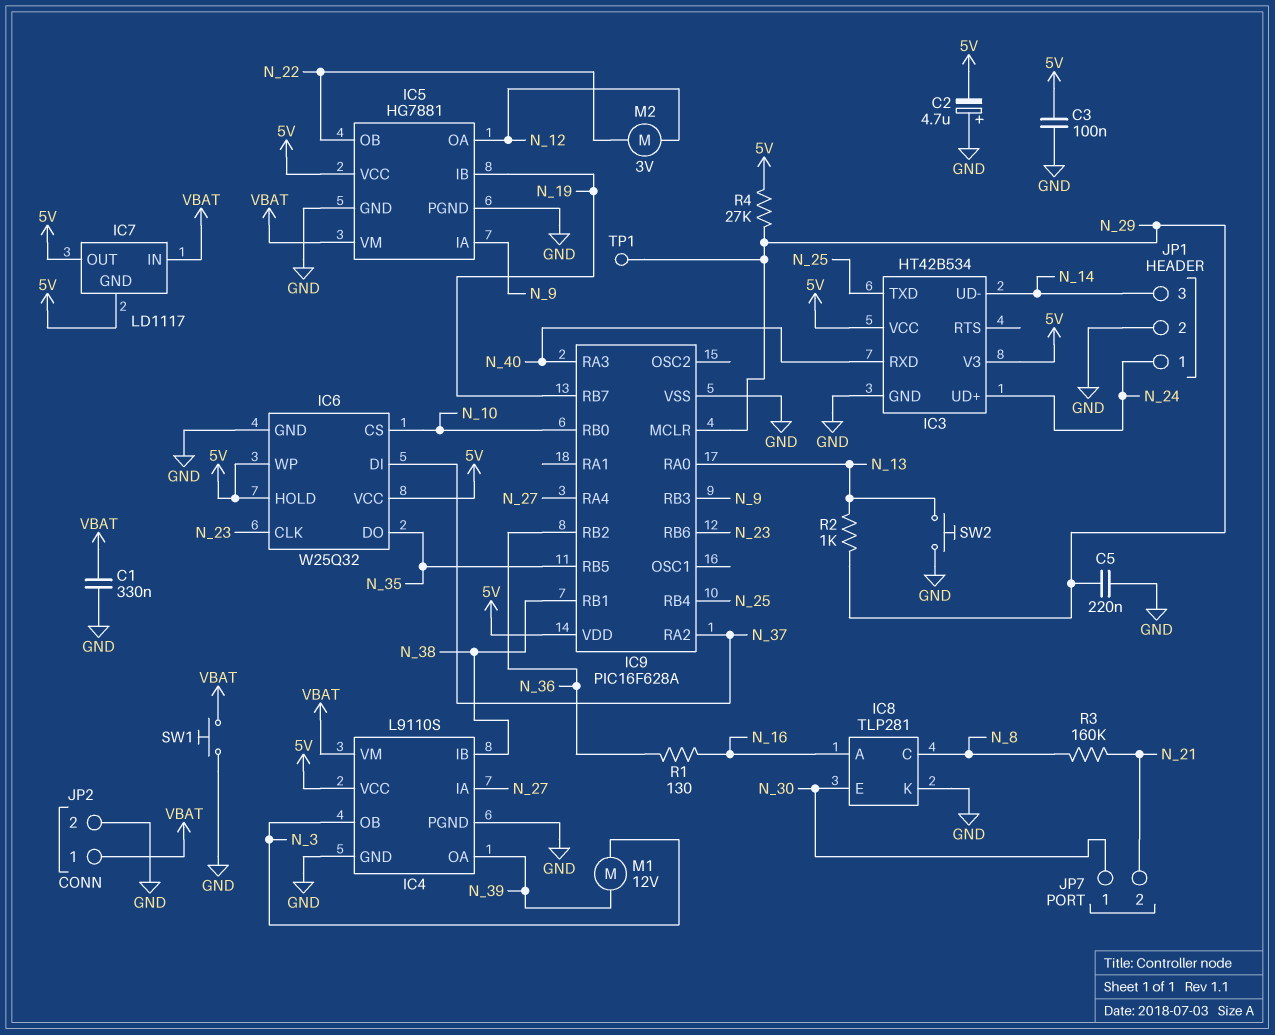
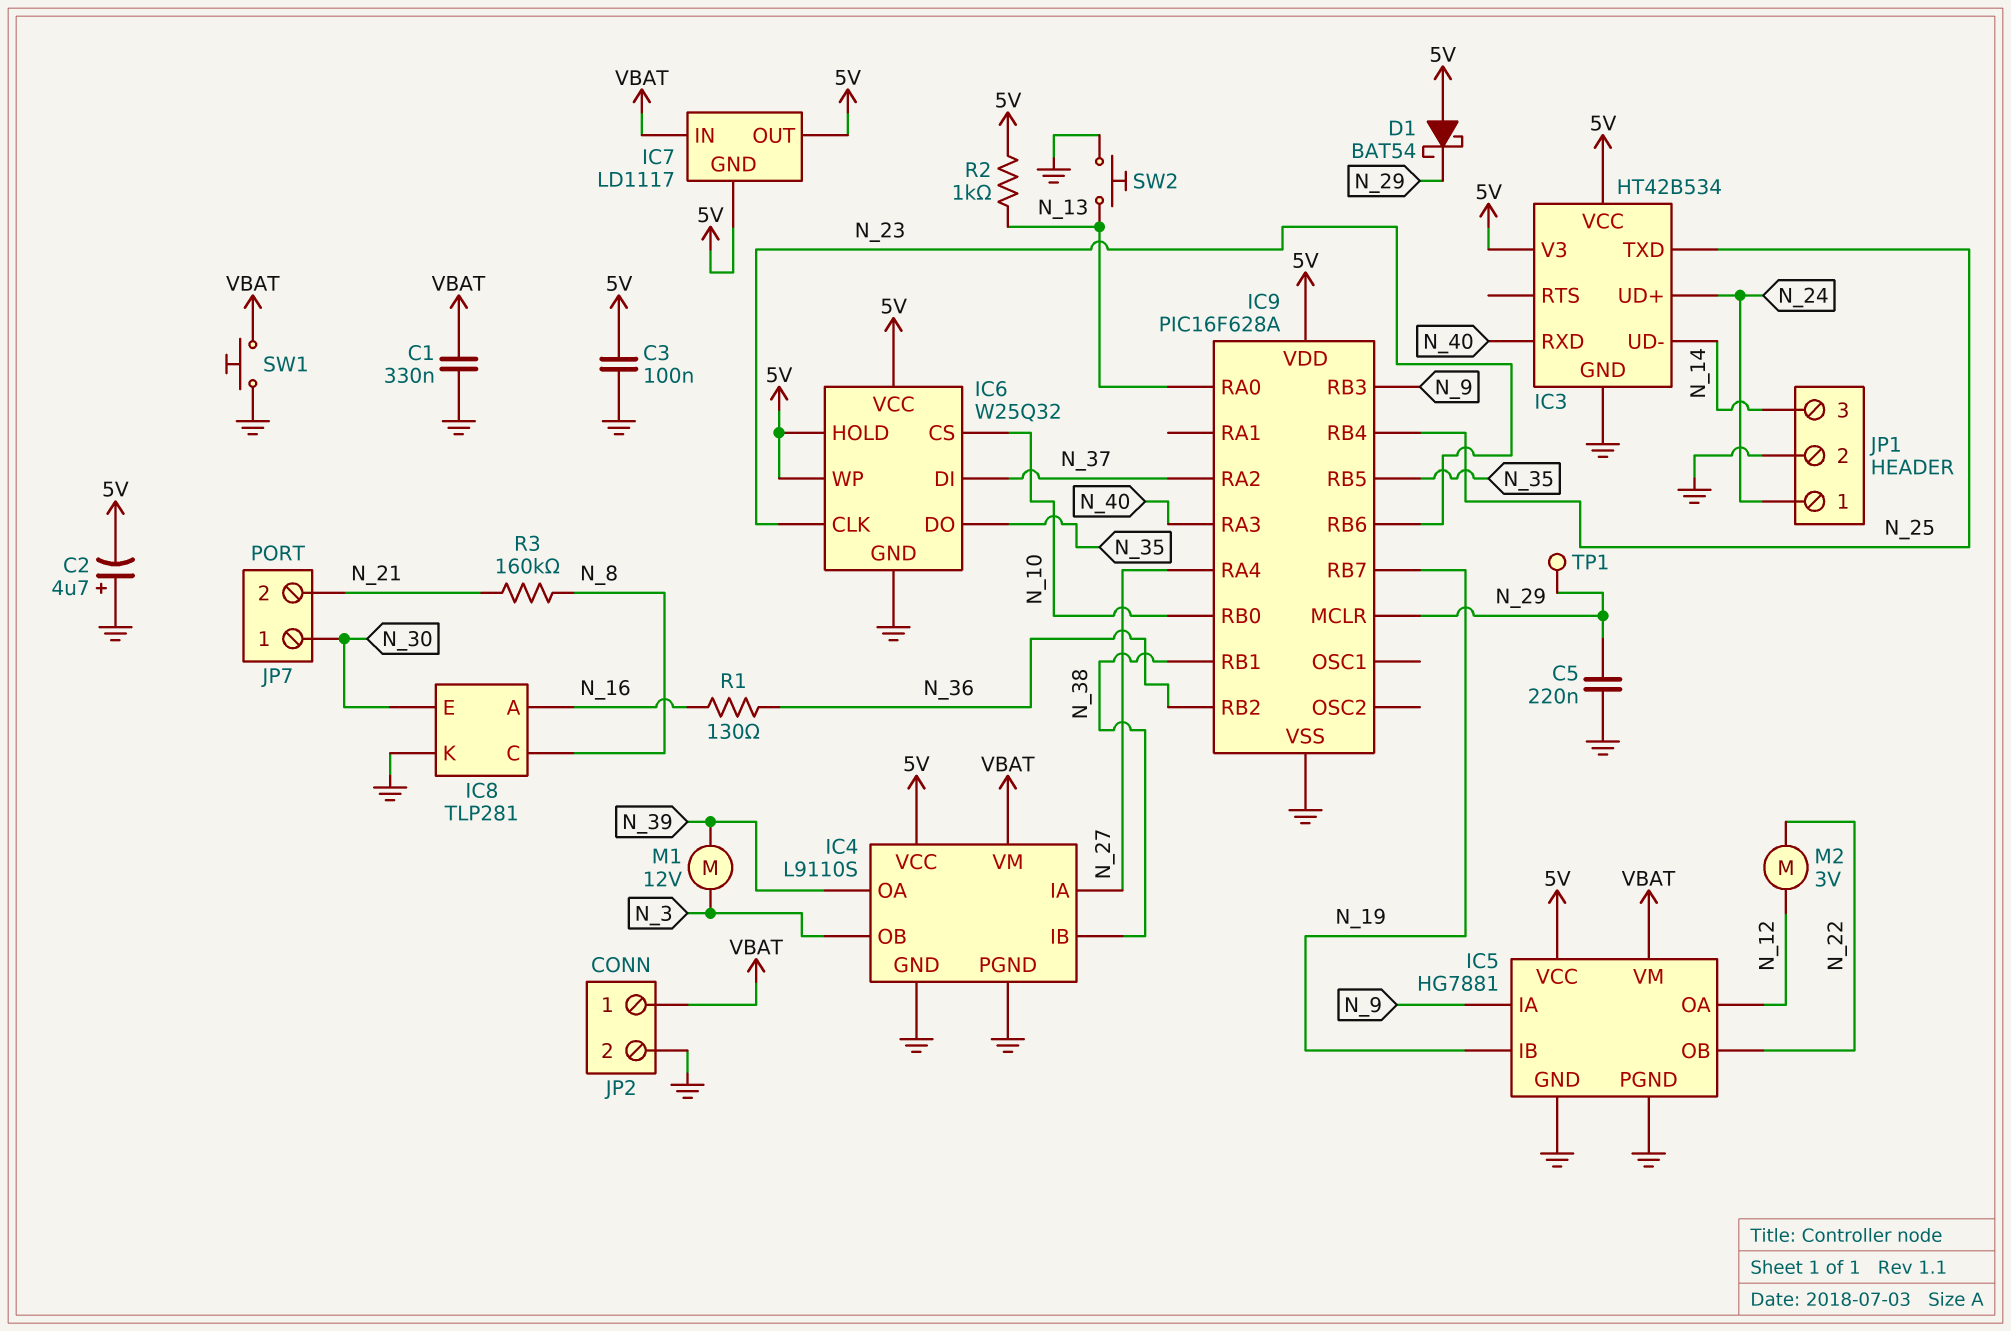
D1: none -> schottky BAT54 (A 5V, K N_29)
R2: 1k (N_13, N_29) -> 1k (5V, N_13)
R4: 27k (5V, N_29) -> none

